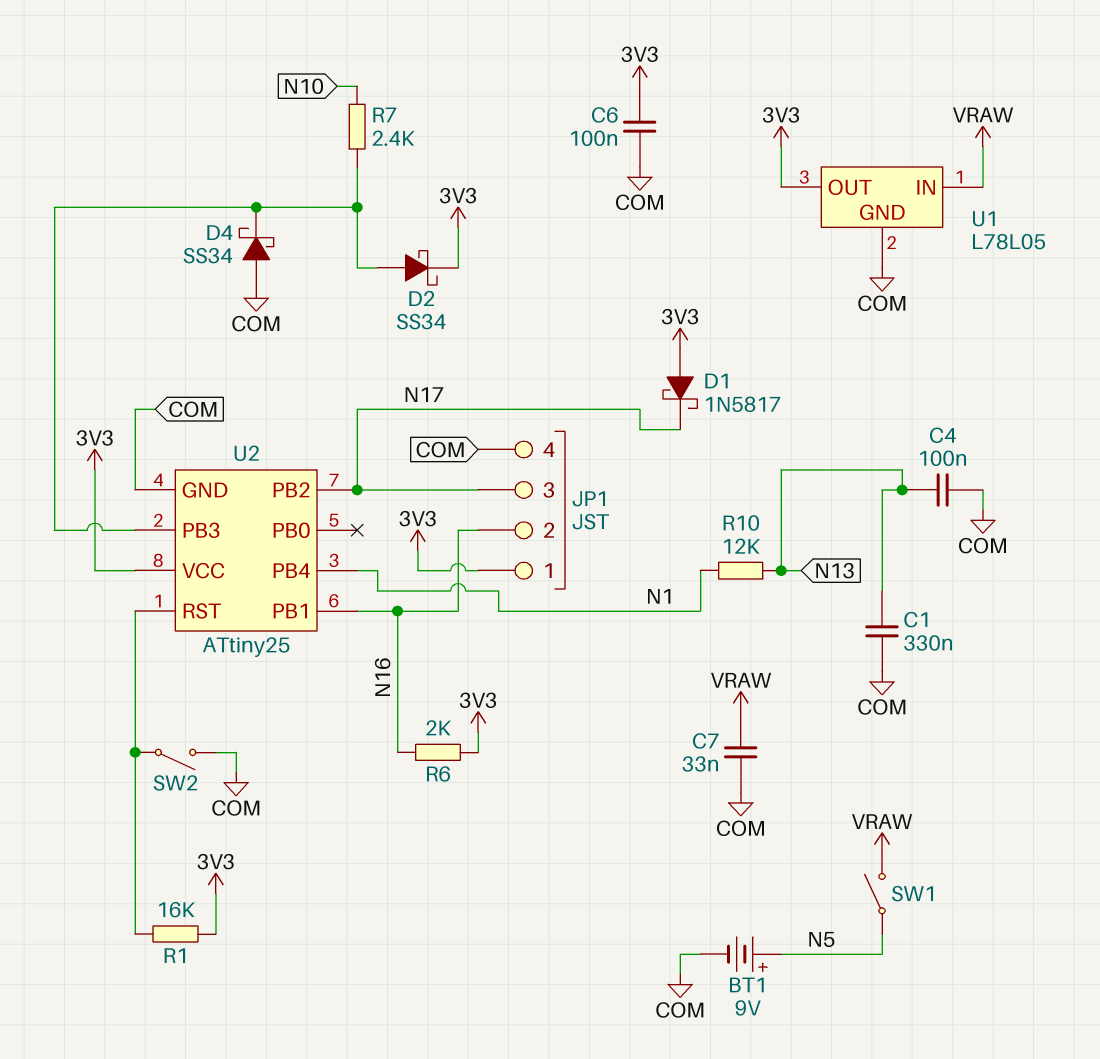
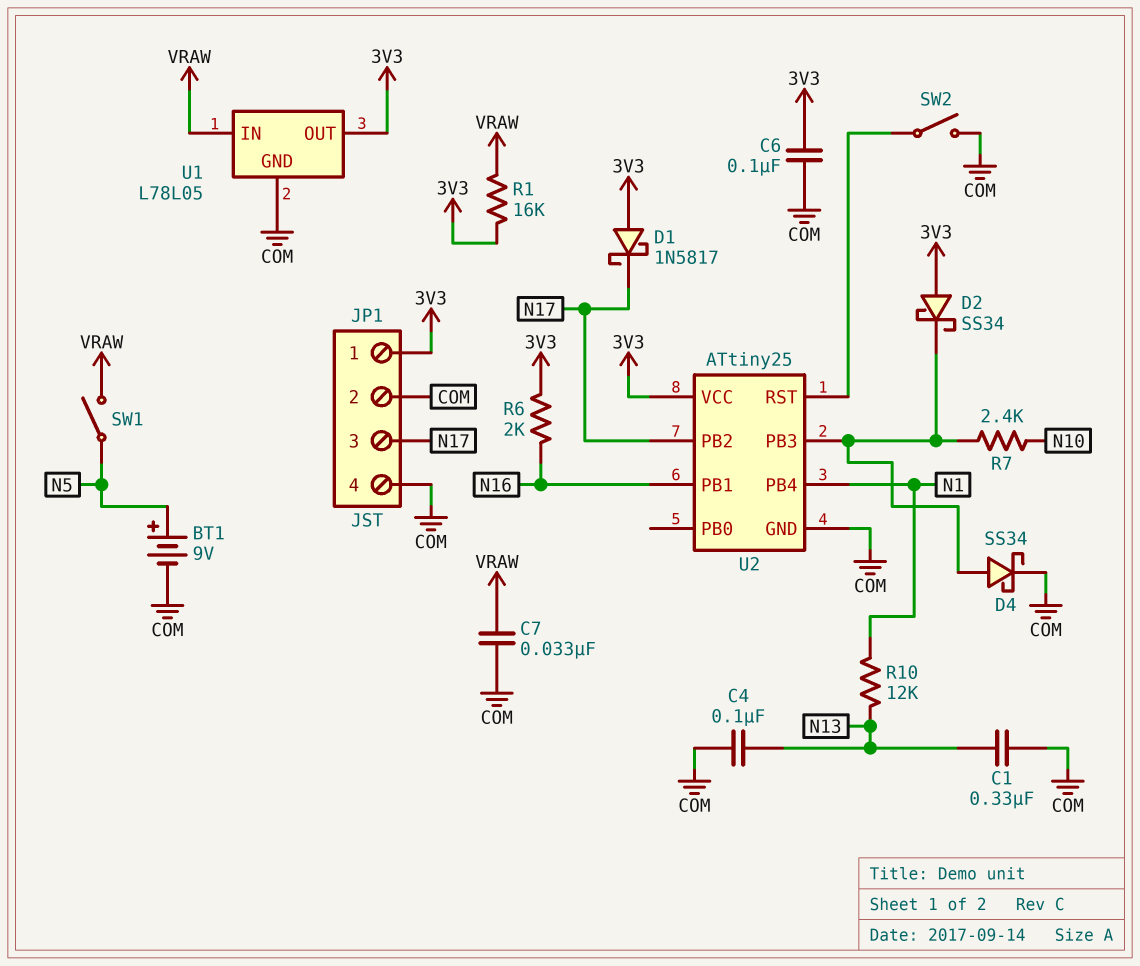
D2: schottky SS34 (A U2/PB3, K 3V3) -> schottky SS34 (A 3V3, K U2/PB3)
D4: schottky SS34 (A COM, K U2/PB3) -> schottky SS34 (A U2/PB3, K COM)
JP1 pin 2: N16 -> COM
R1: 16k (3V3, U2/RST) -> 16k (3V3, VRAW)

